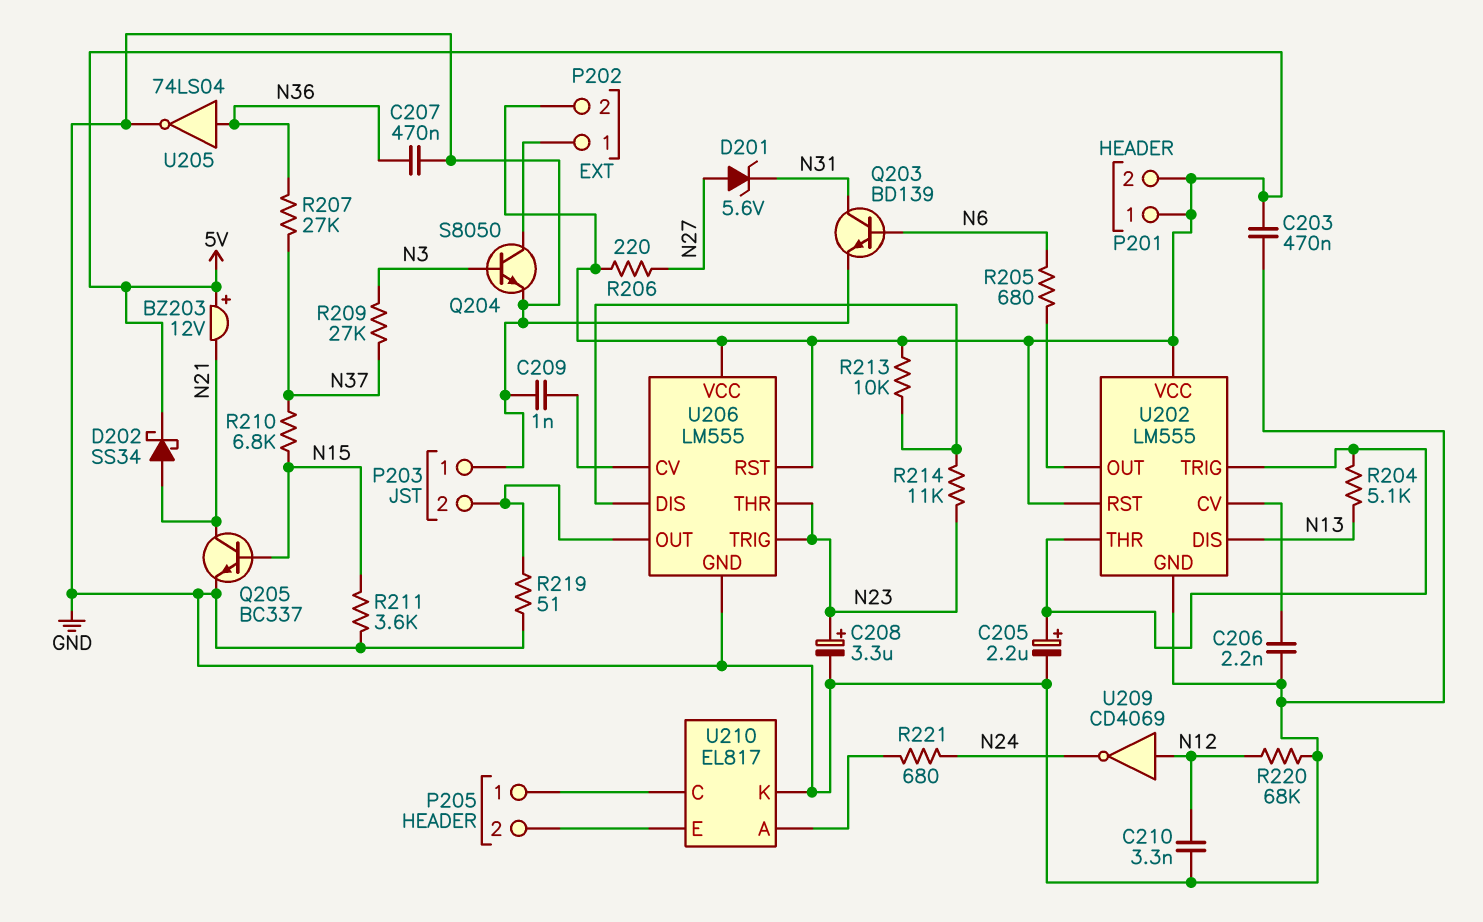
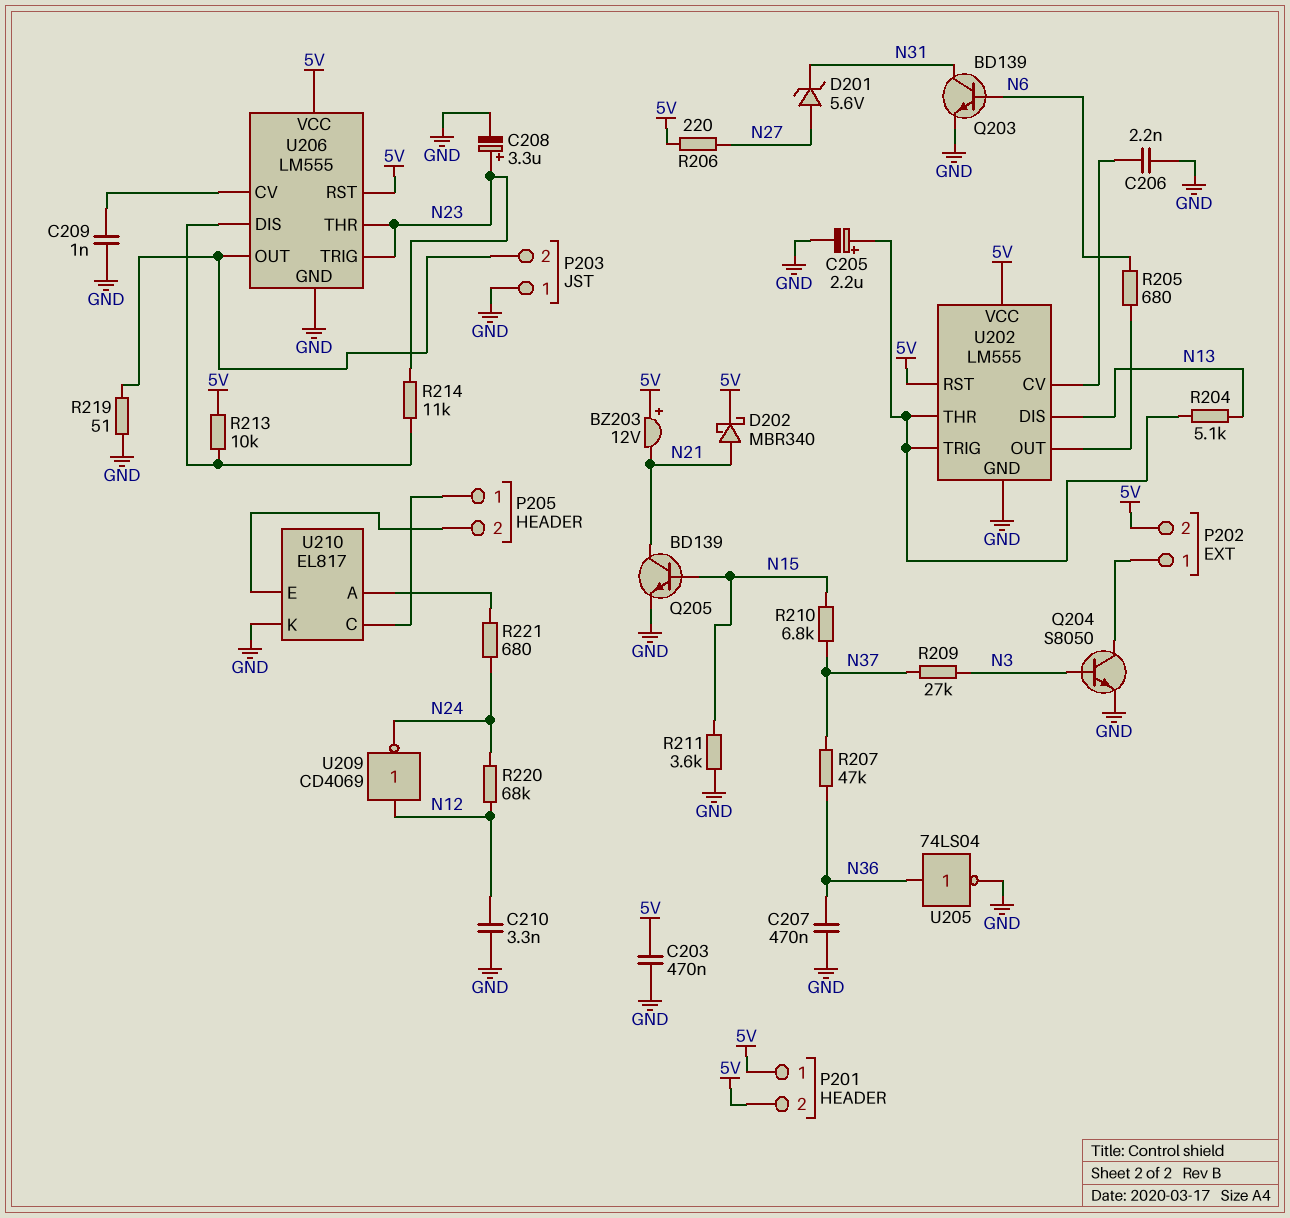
D202: schottky SS34 (A N21, K 5V) -> schottky MBR340 (A N21, K 5V)
Q205: NPN BC337 (B N15, C N21, E GND) -> NPN BD139 (B N15, C N21, E GND)
R207: 27k (N36, N37) -> 47k (N36, N37)
R220: 68k (GND, N12) -> 68k (N12, N24)

